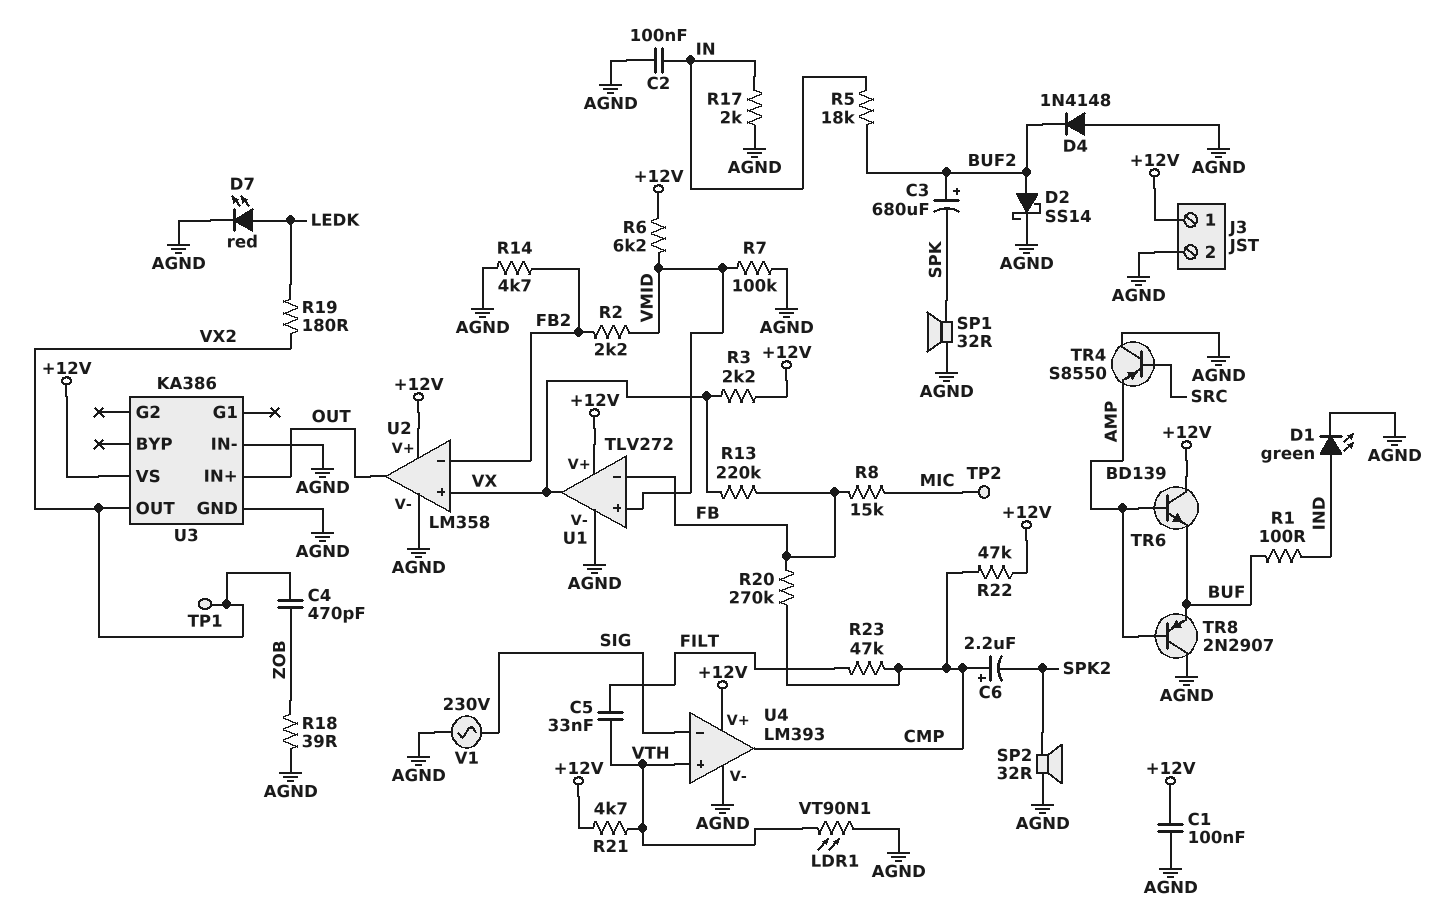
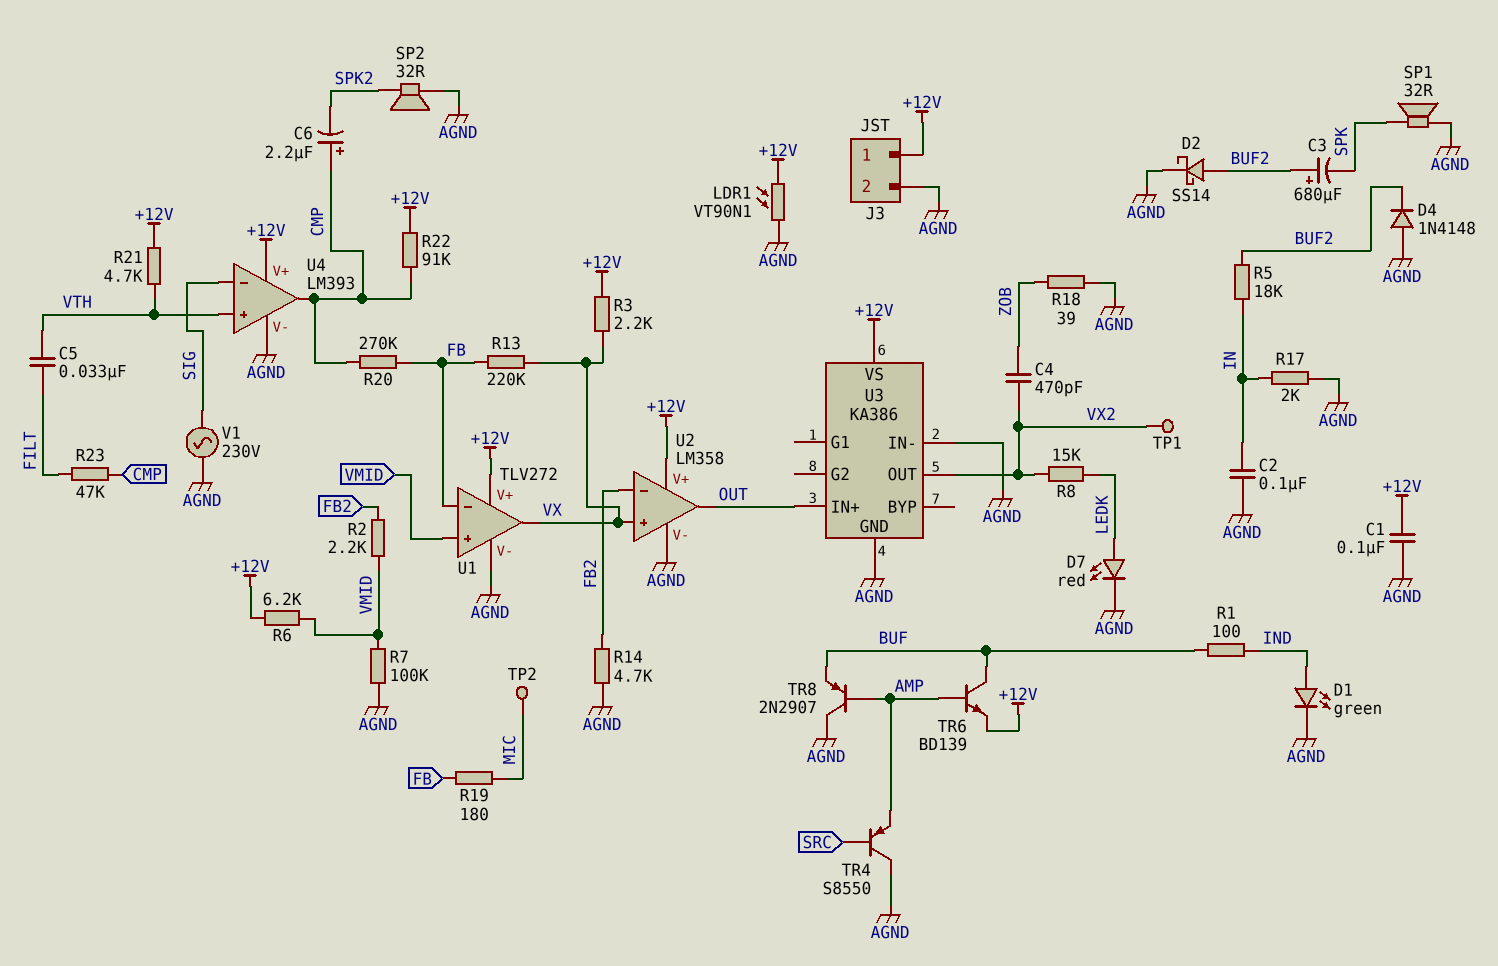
LDR1: VT90N1 (AGND, VTH) -> VT90N1 (+12V, AGND)
R8: 15k (FB, MIC) -> 15k (LEDK, VX2)
R19: 180 (LEDK, VX2) -> 180 (FB, MIC)
R22: 47k (+12V, CMP) -> 91k (+12V, CMP)
TR6: NPN BD139 (B AMP, C +12V, E BUF) -> NPN BD139 (B AMP, C BUF, E +12V)

